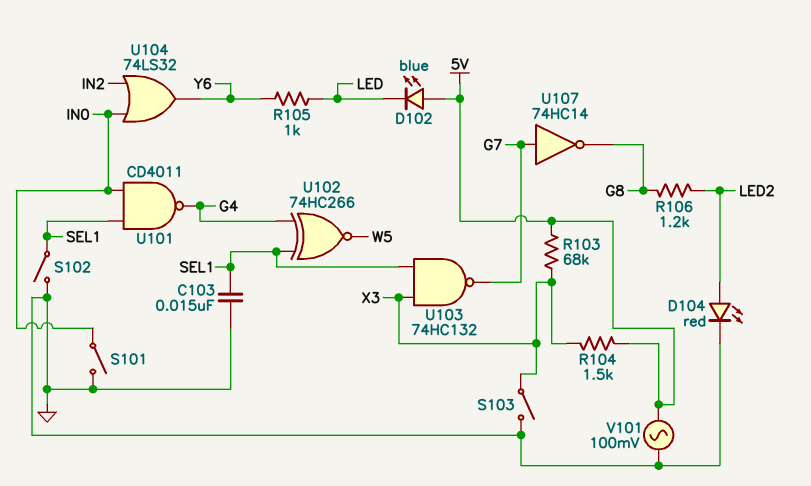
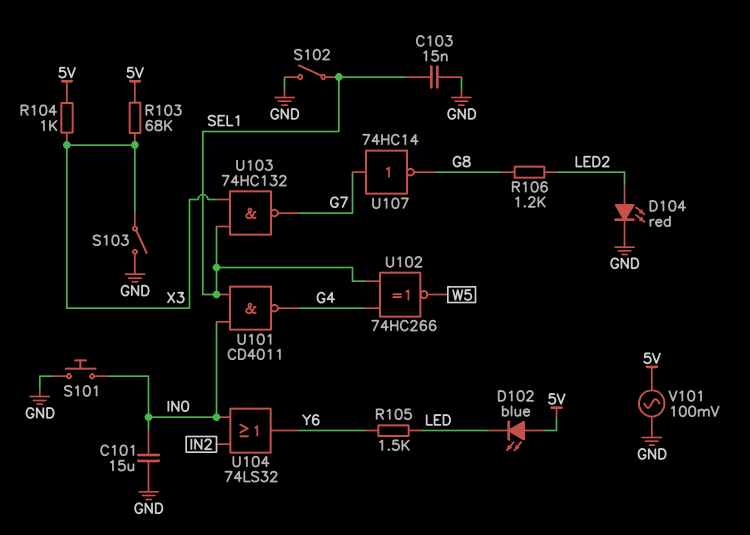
C101: none -> 15uF (GND, IN0)
R104: 1.5k (5V, X3) -> 1k (5V, X3)
R105: 1k (LED, Y6) -> 1.5k (LED, Y6)
S101: switch (GND, IN0) -> button (GND, IN0)

